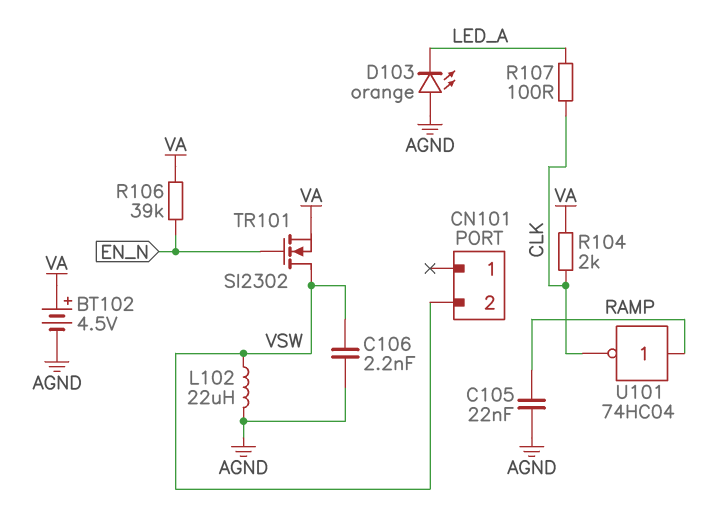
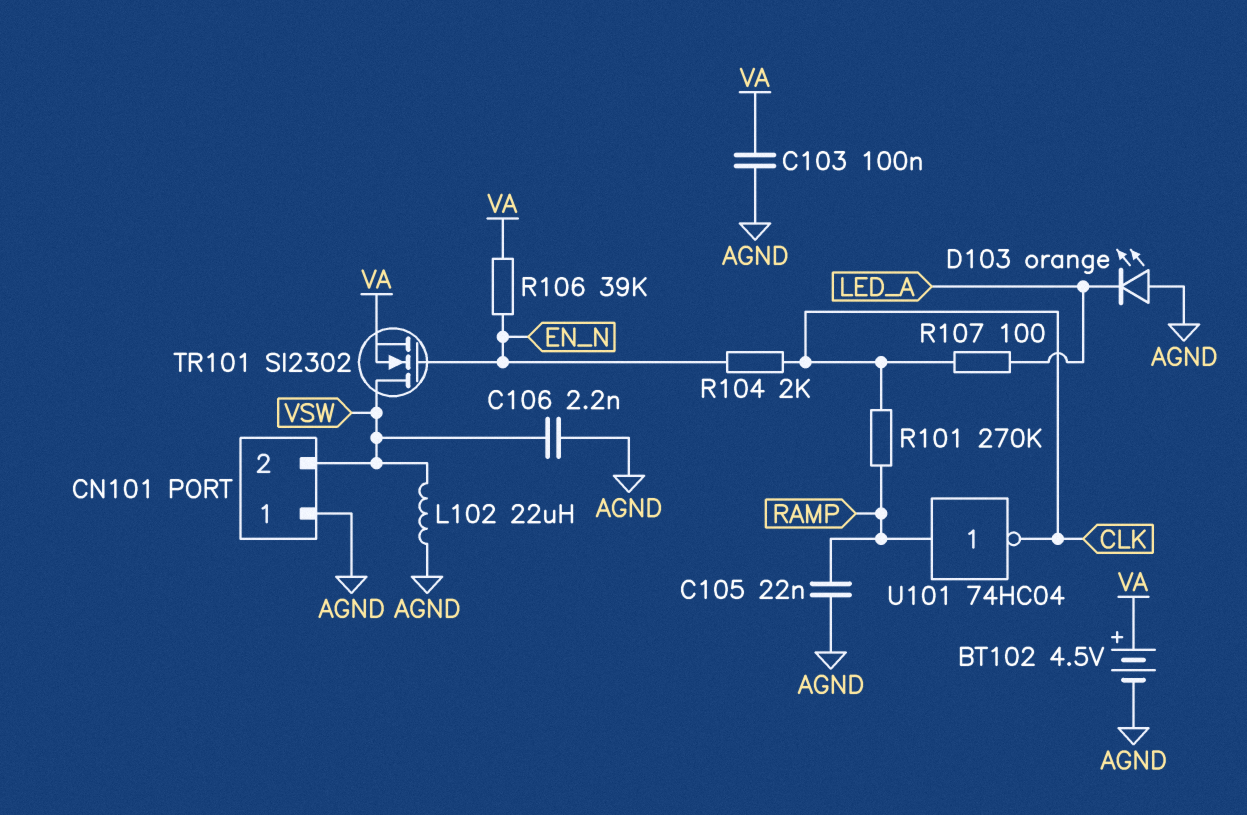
C103: none -> 100nF (AGND, VA)
CN101 pin 1: none -> AGND
R101: none -> 270k (CLK, RAMP)
R104: 2k (CLK, VA) -> 2k (CLK, EN_N)

